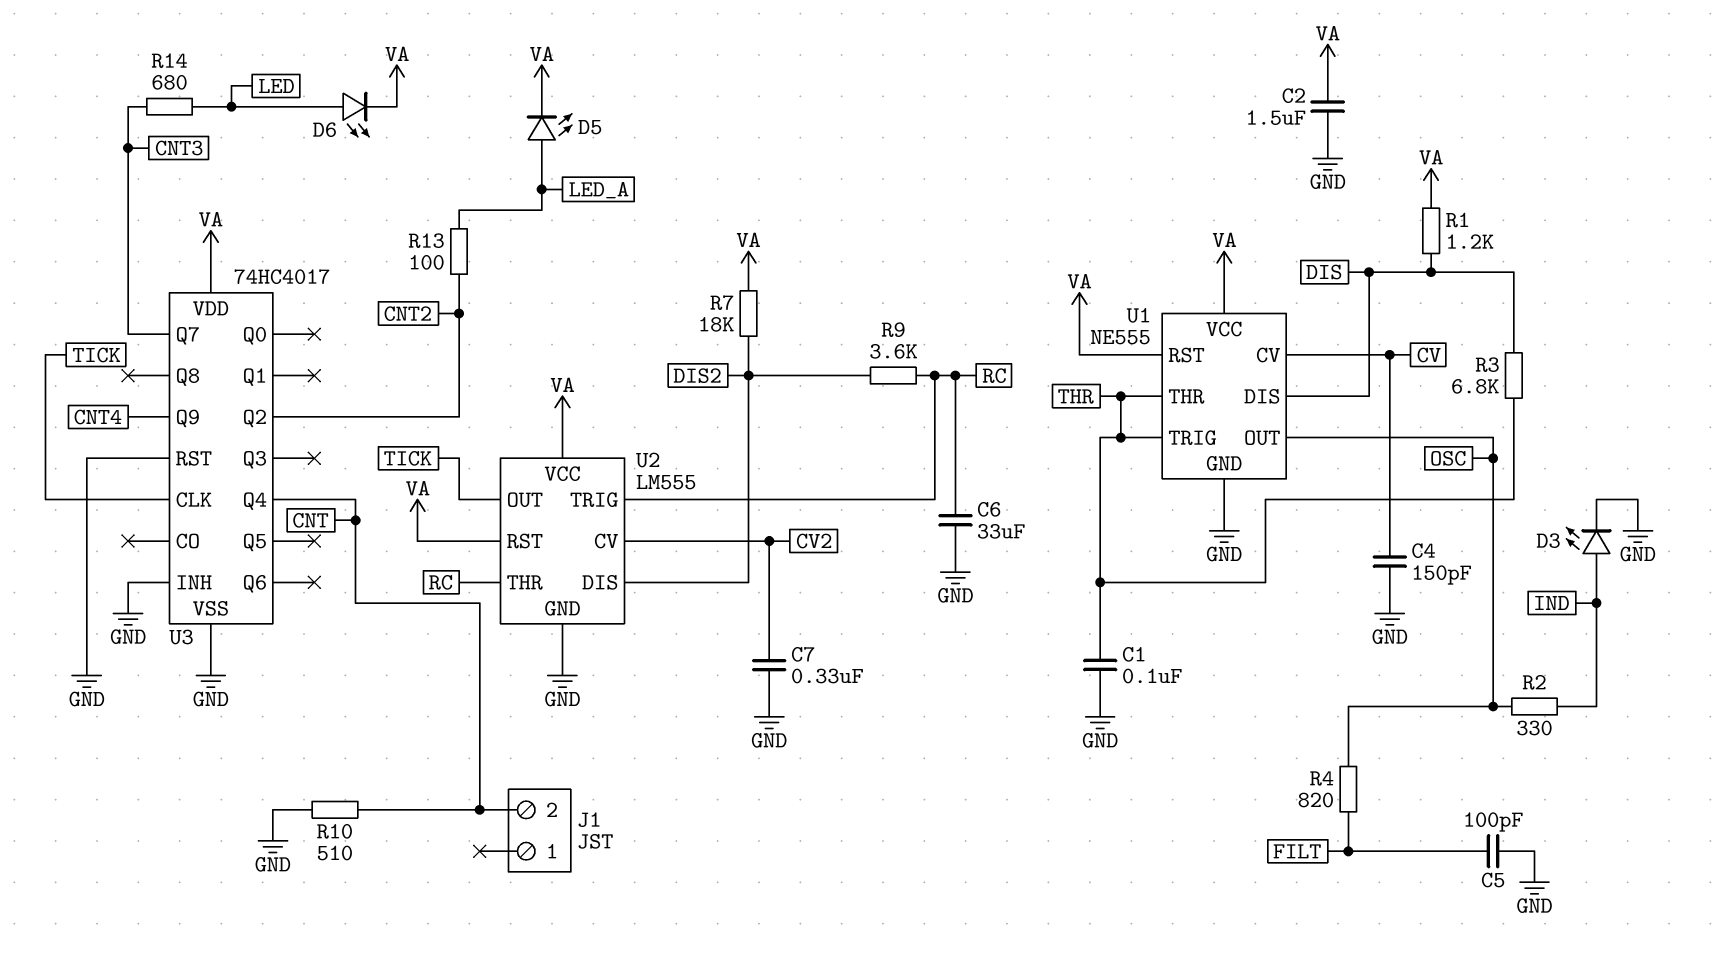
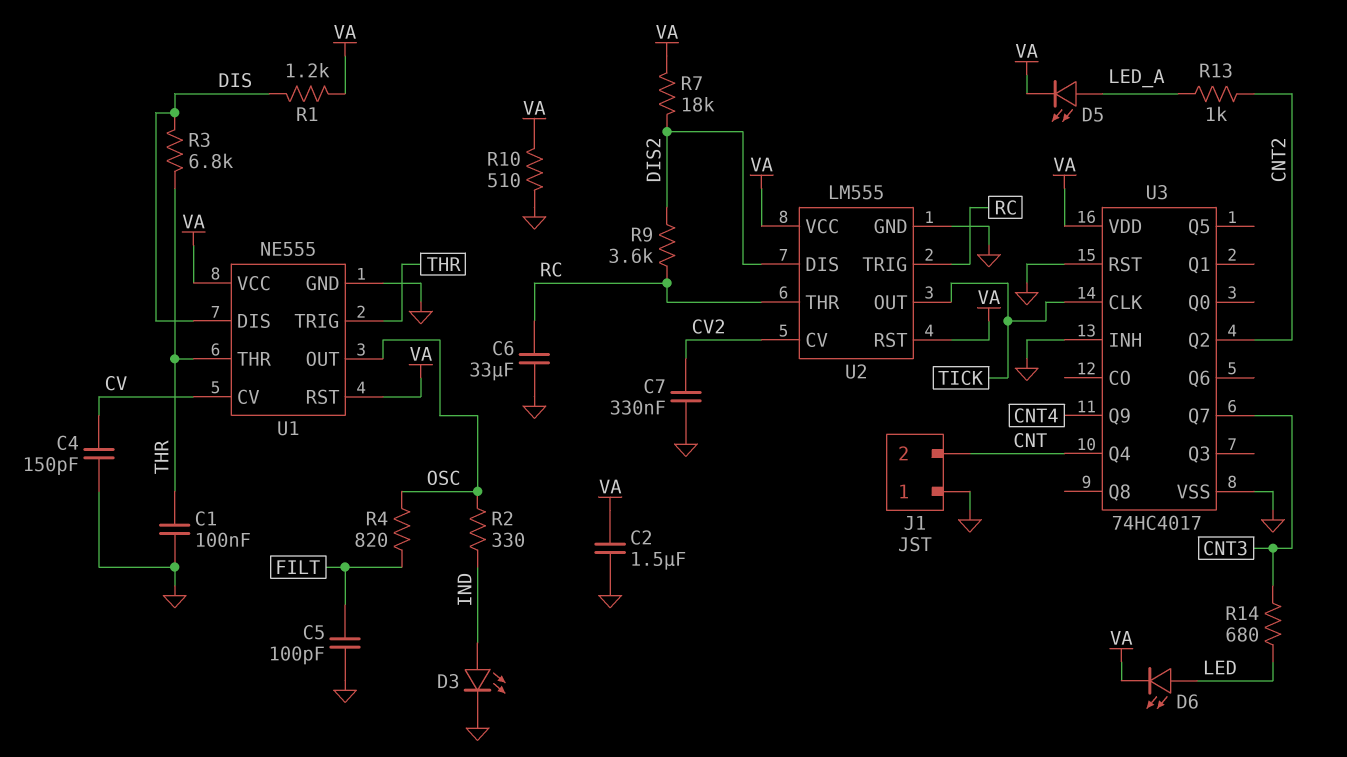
J1 pin 1: none -> GND
R10: 510 (CNT, GND) -> 510 (GND, VA)
R13: 100 (CNT2, LED_A) -> 1k (CNT2, LED_A)

